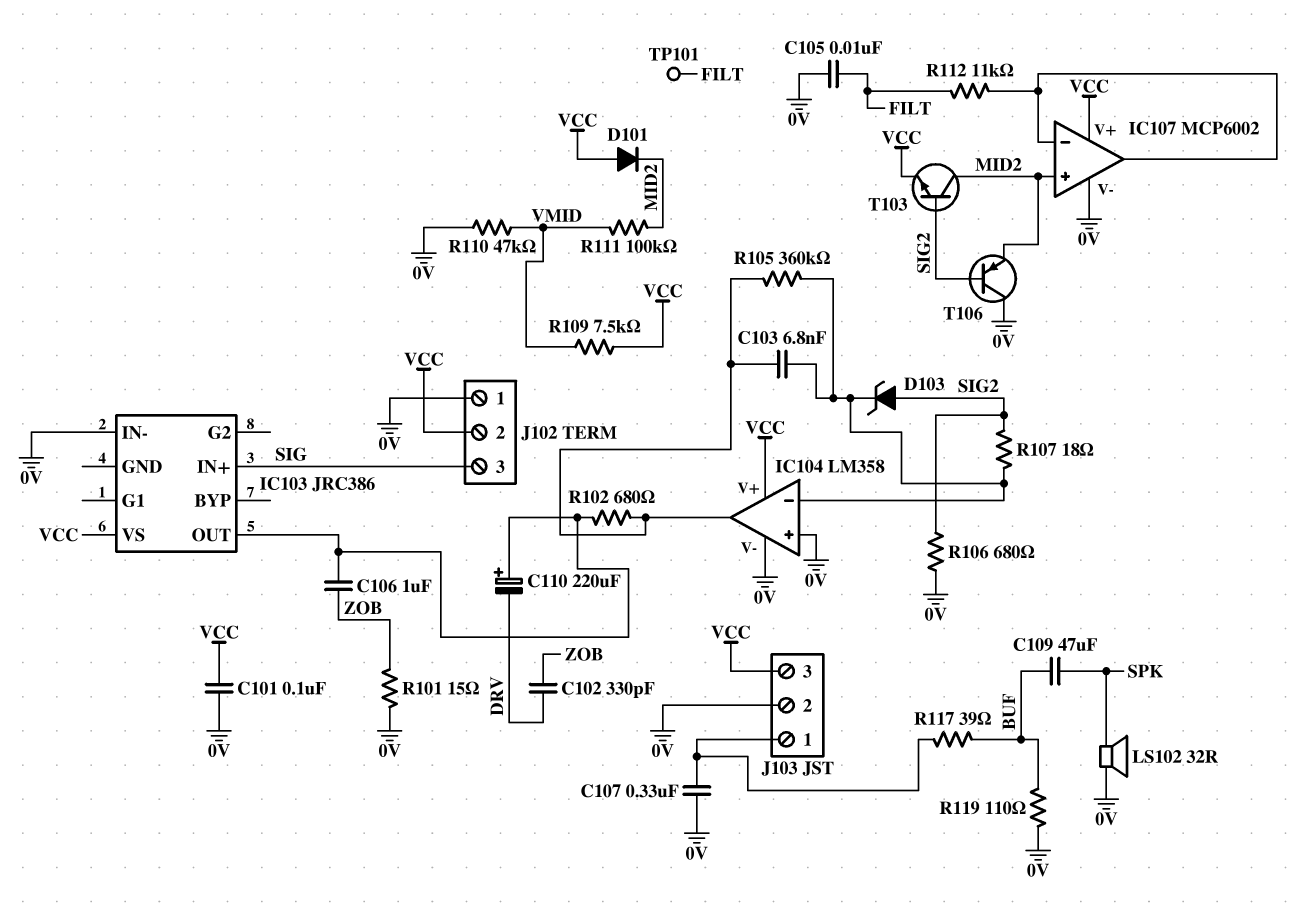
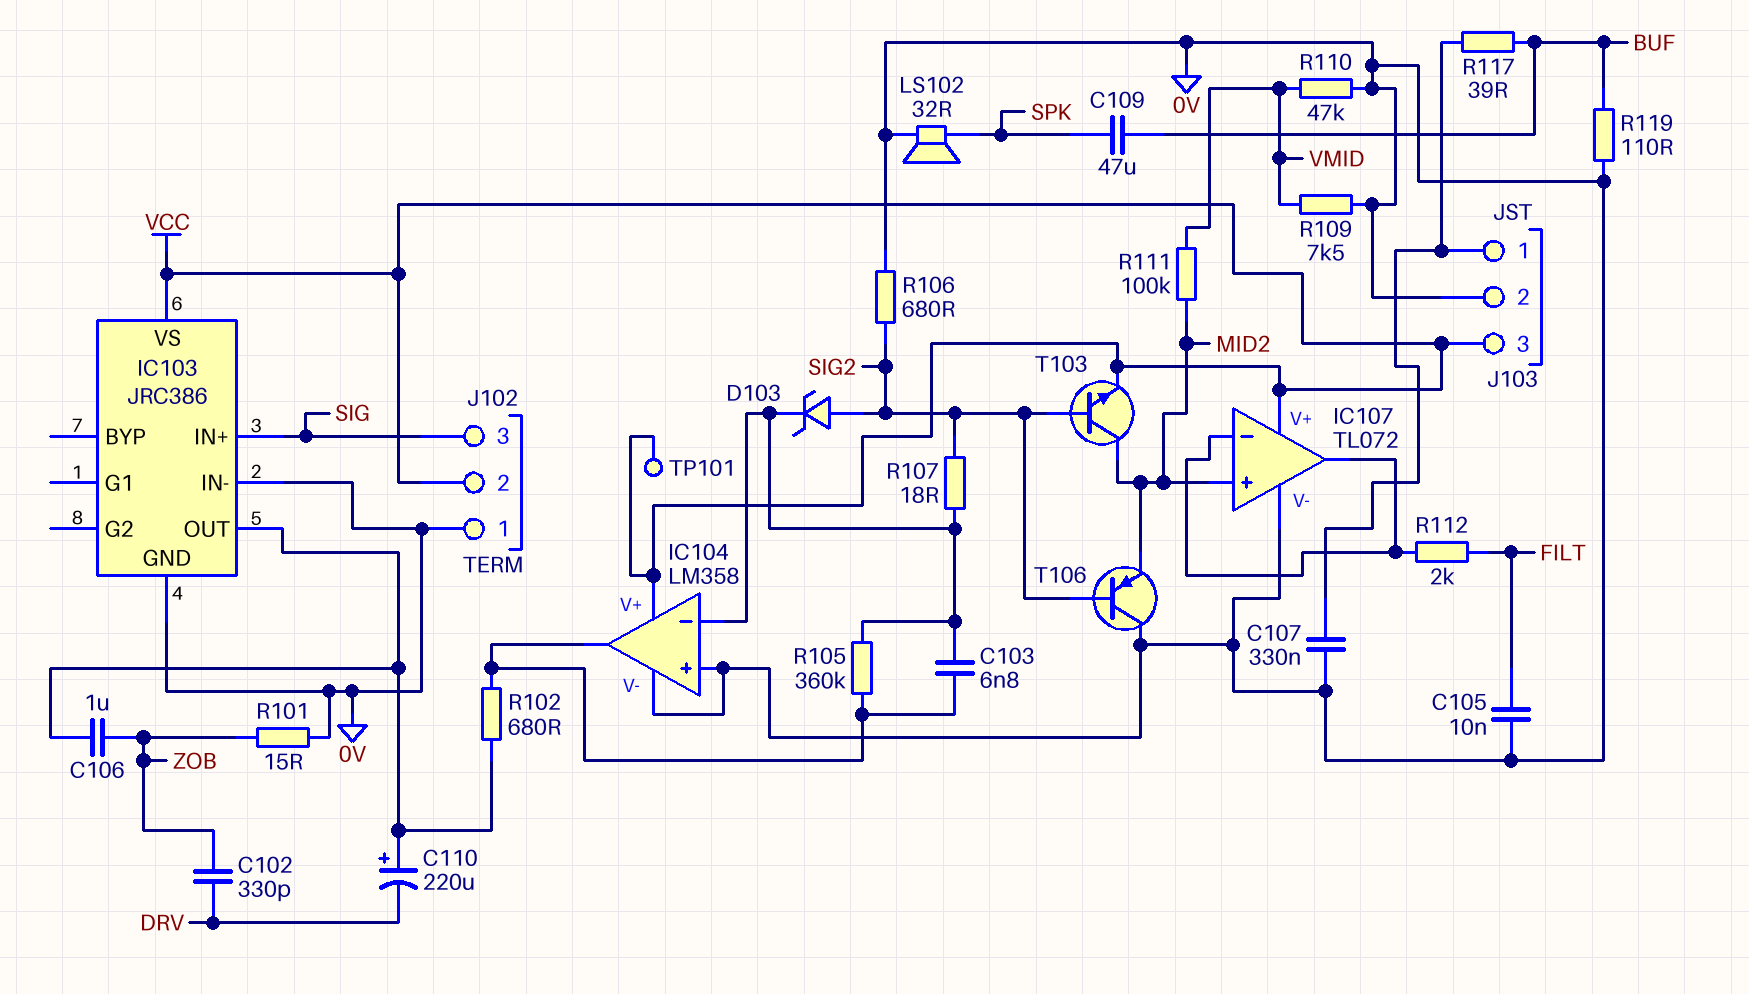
C101: 100nF (0V, VCC) -> none
D101: diode (A VCC, K MID2) -> none
IC103 pin GND: none -> 0V
IC107: MCP6002 -> TL072
R109: 7.5k (VCC, VMID) -> 7.5k (0V, VMID)
R112: 11k (FILT, IC107/in-) -> 2k (FILT, IC107/in-)
TP101: test point (FILT) -> test point (VCC)

